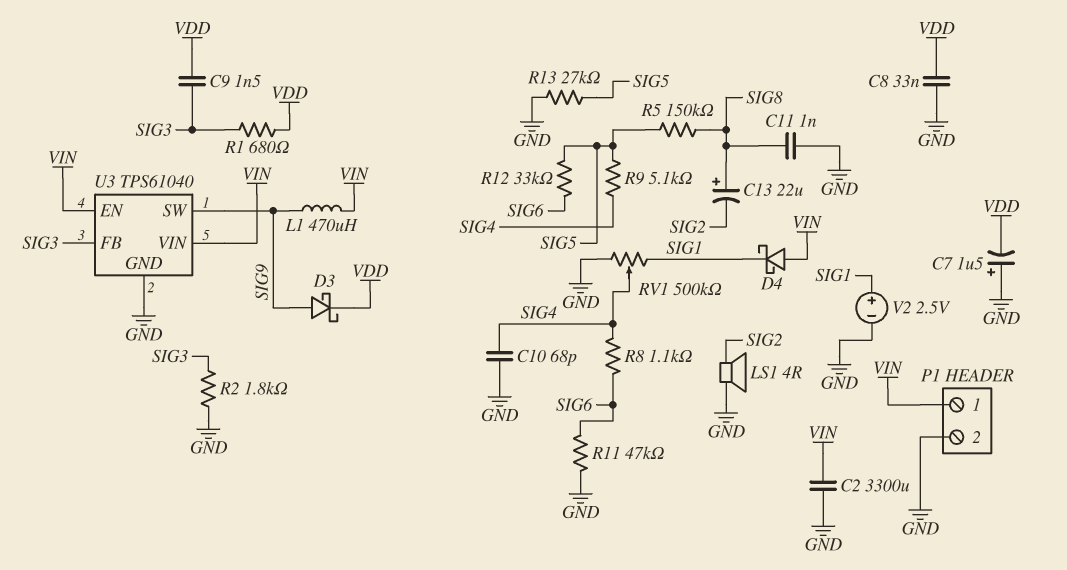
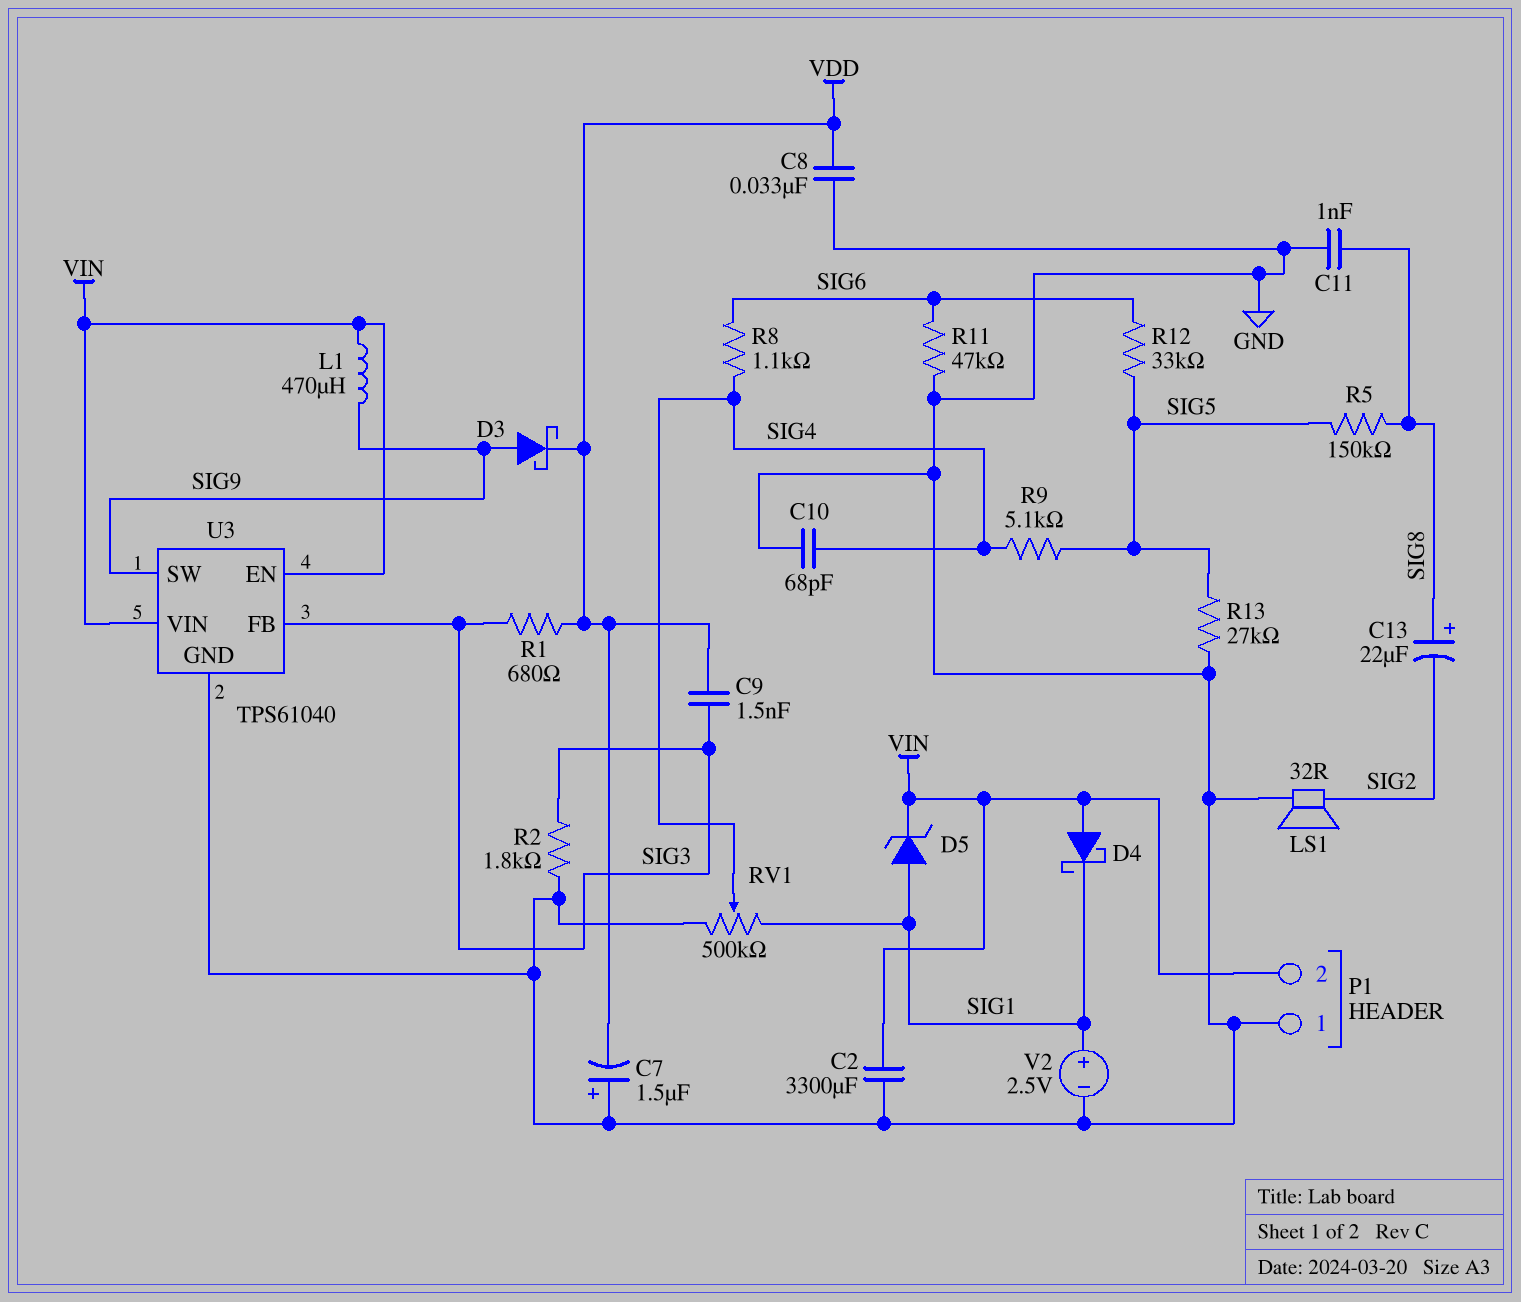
D5: none -> zener (A SIG1, K VIN)
LS1: speaker 4R (GND, SIG2) -> speaker 32R (GND, SIG2)
P1 pin 1: VIN -> GND
P1 pin 2: GND -> VIN

